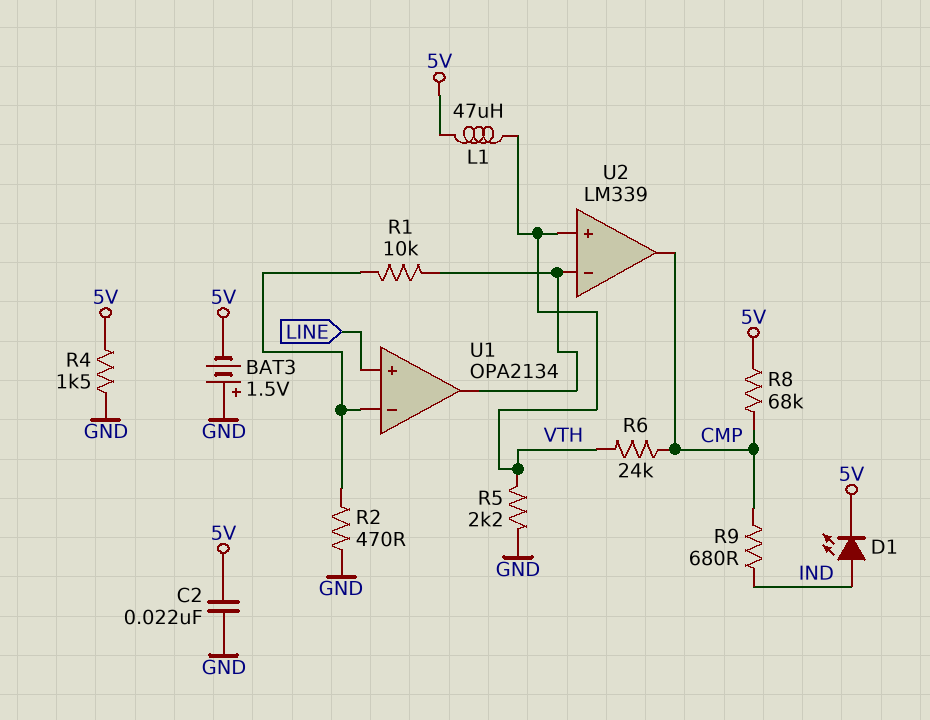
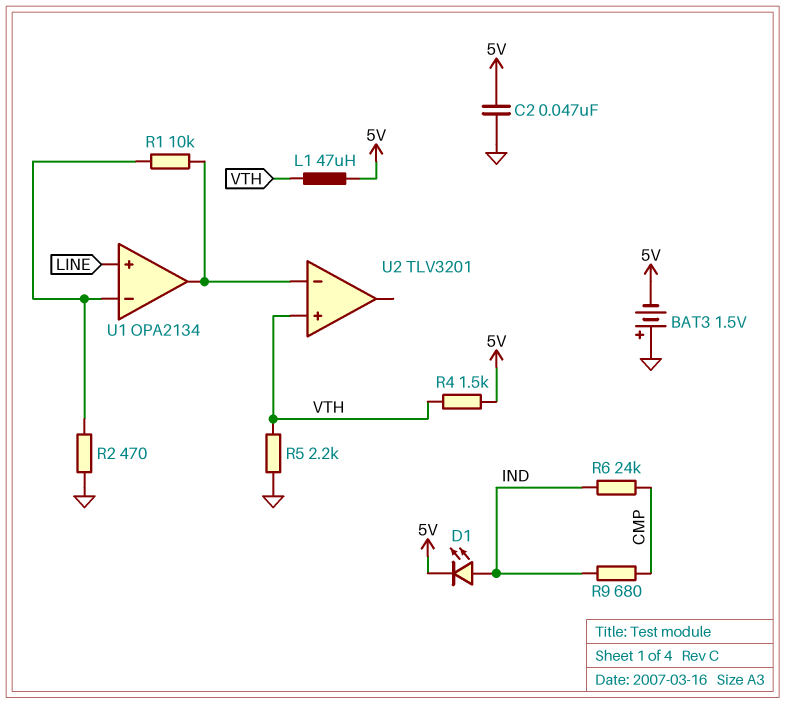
C2: 22nF (5V, GND) -> 47nF (5V, GND)
R4: 1.5k (5V, GND) -> 1.5k (5V, VTH)
R6: 24k (CMP, VTH) -> 24k (CMP, IND)
R8: 68k (5V, CMP) -> none
U2: LM339 -> TLV3201
U2 pin out: CMP -> none

